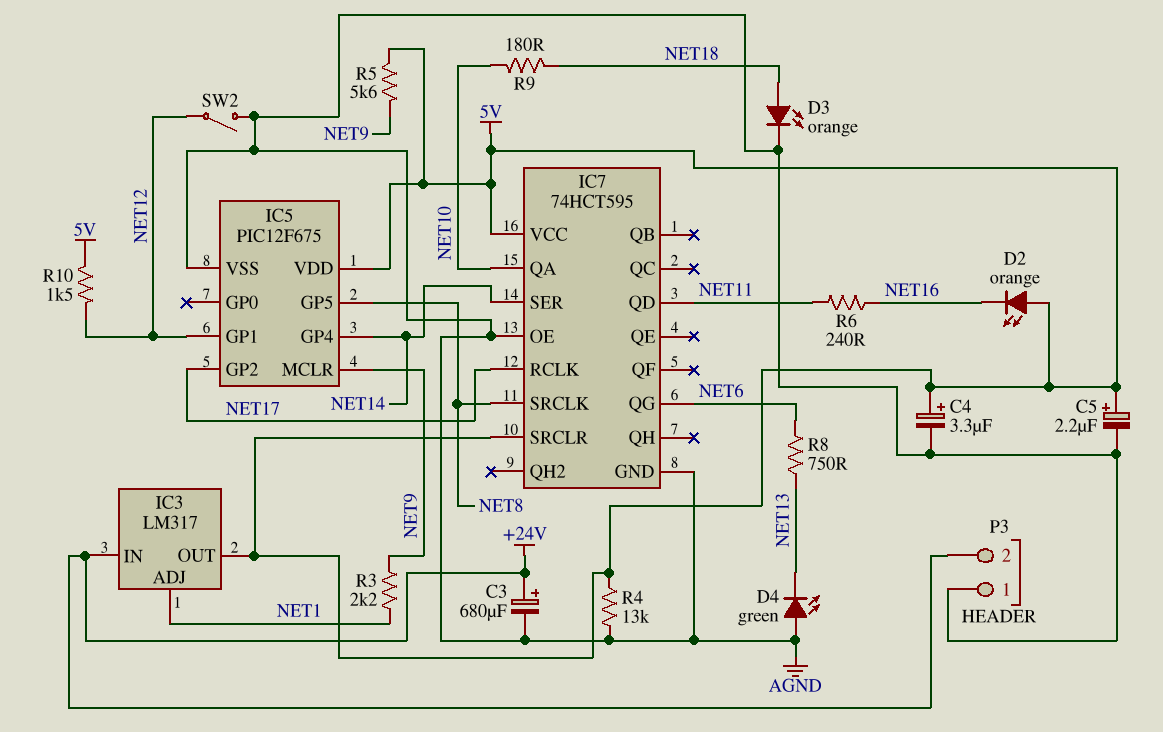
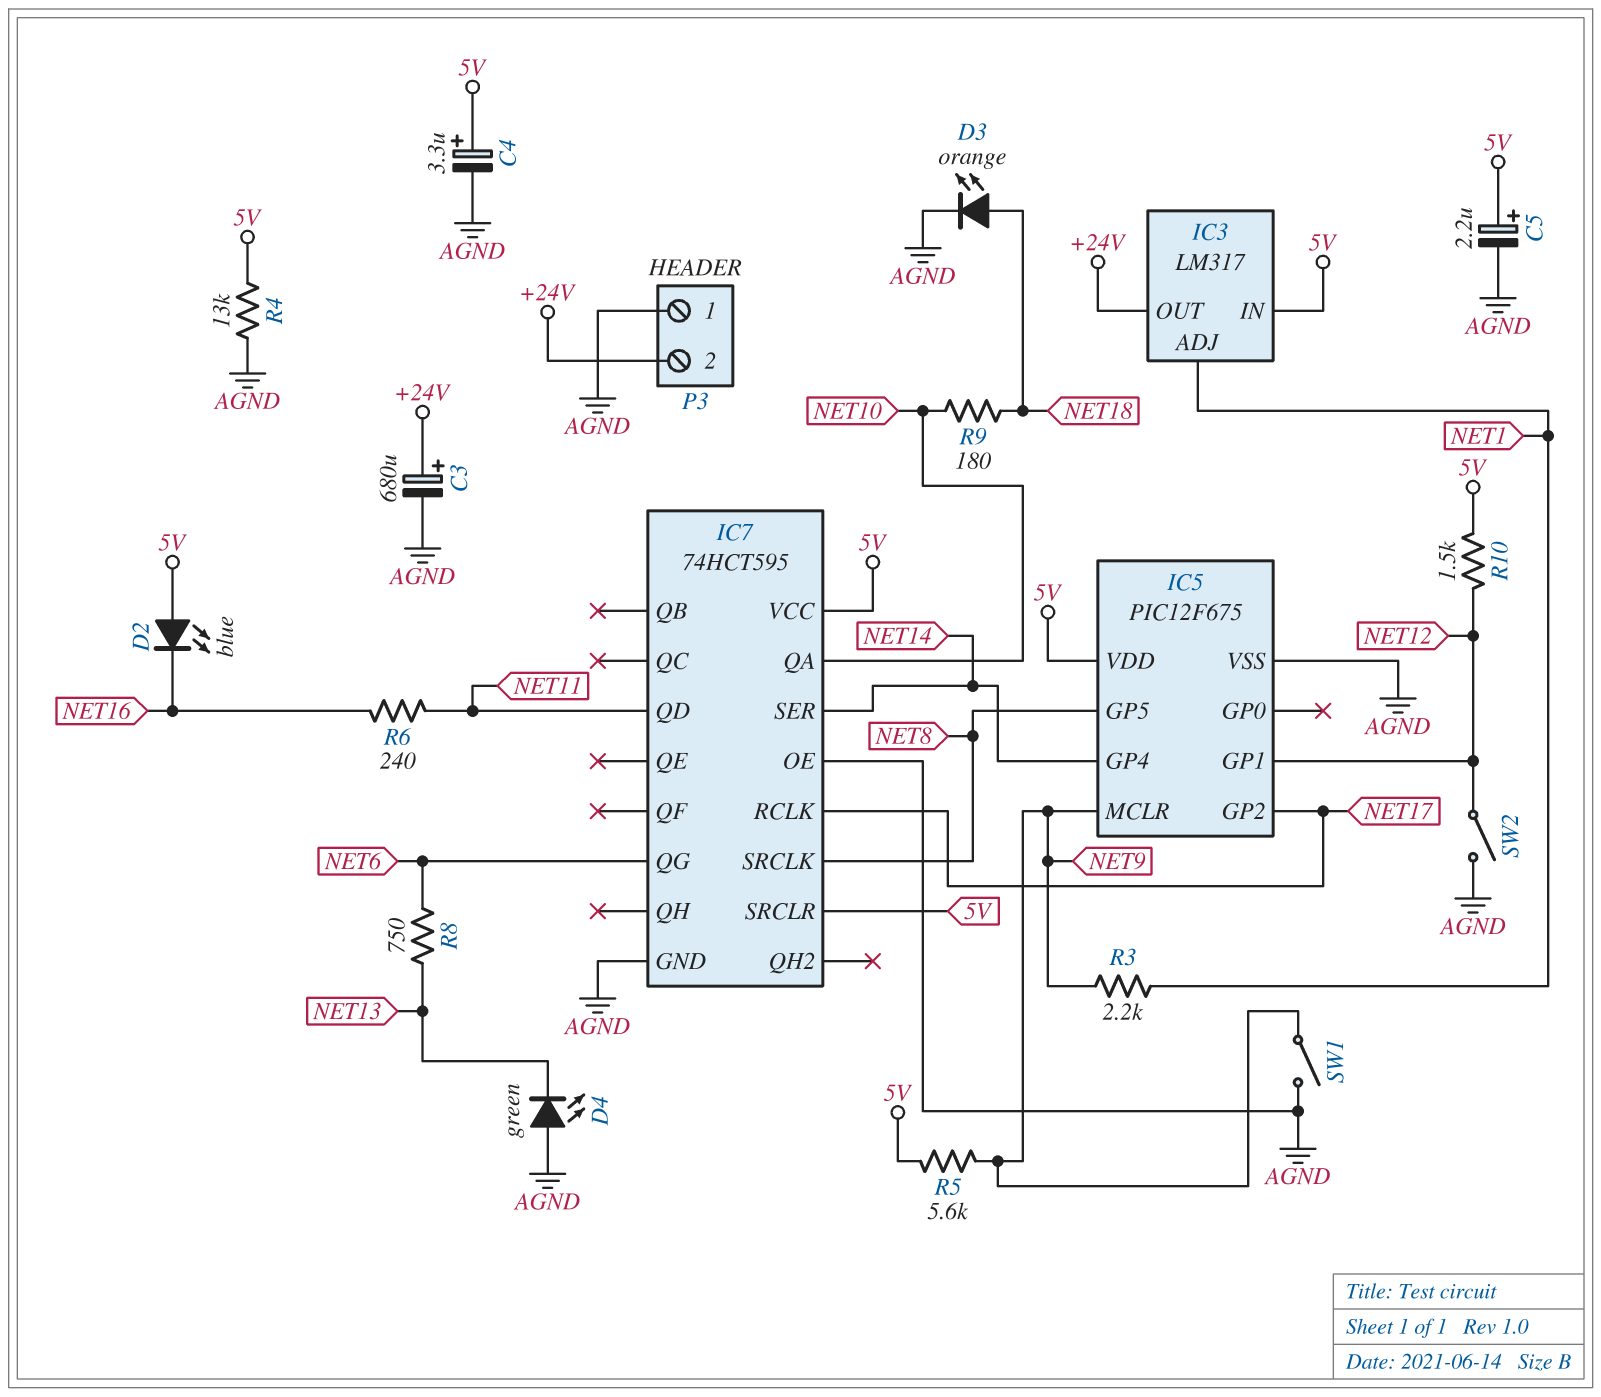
D2: LED orange (A 5V, K NET16) -> LED blue (A 5V, K NET16)
IC3 pin IN: +24V -> 5V
IC3 pin OUT: 5V -> +24V
SW1: none -> switch (AGND, NET9)

